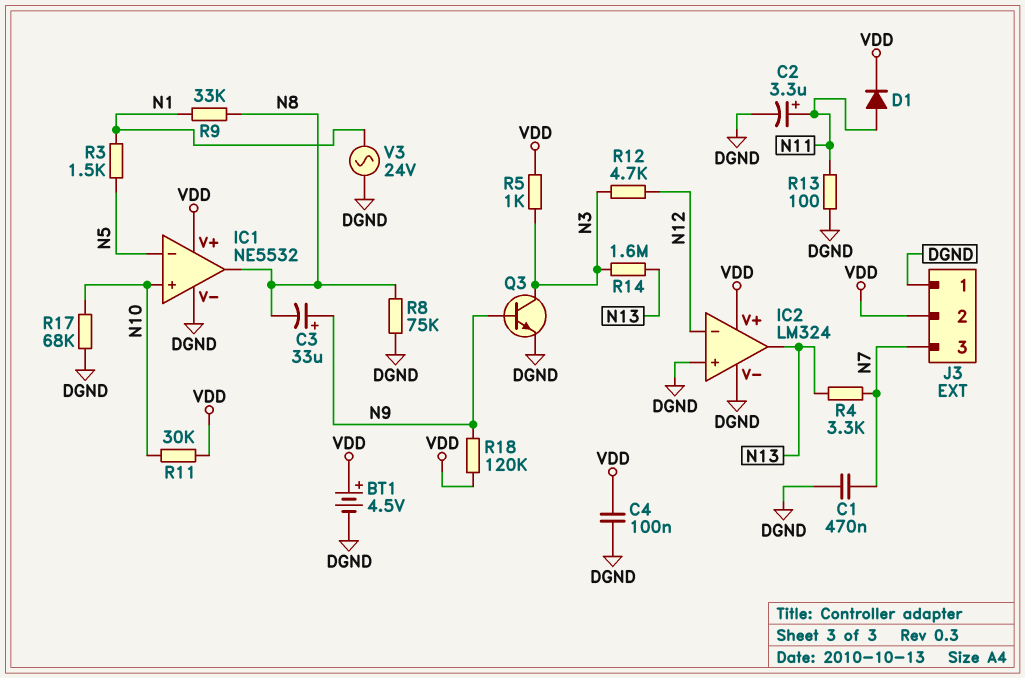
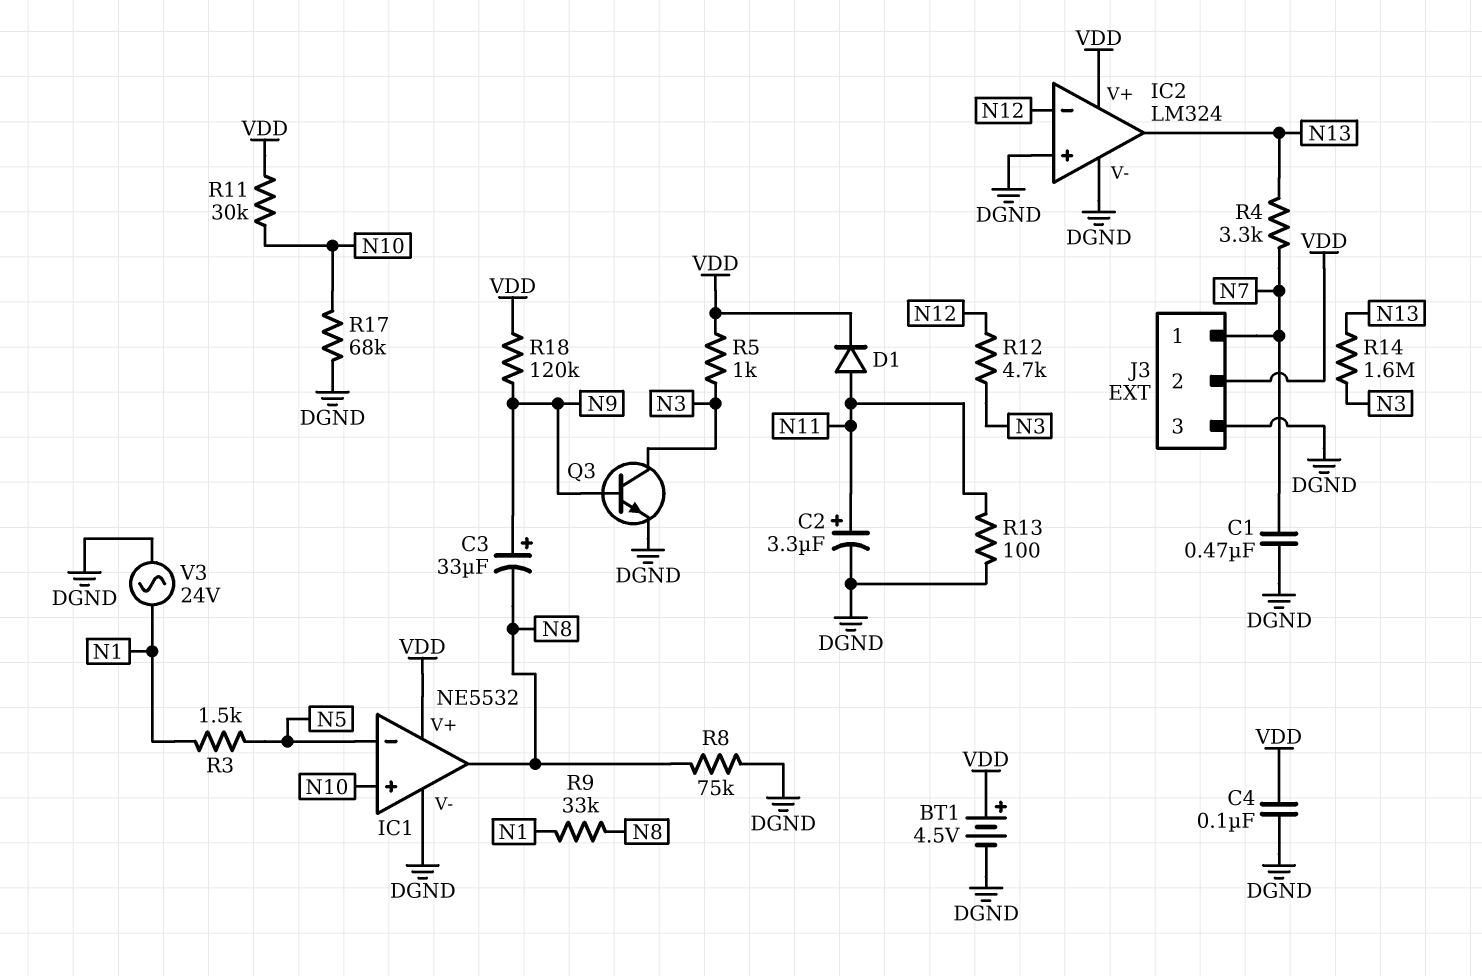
J3 pin 1: DGND -> N7
J3 pin 3: N7 -> DGND

